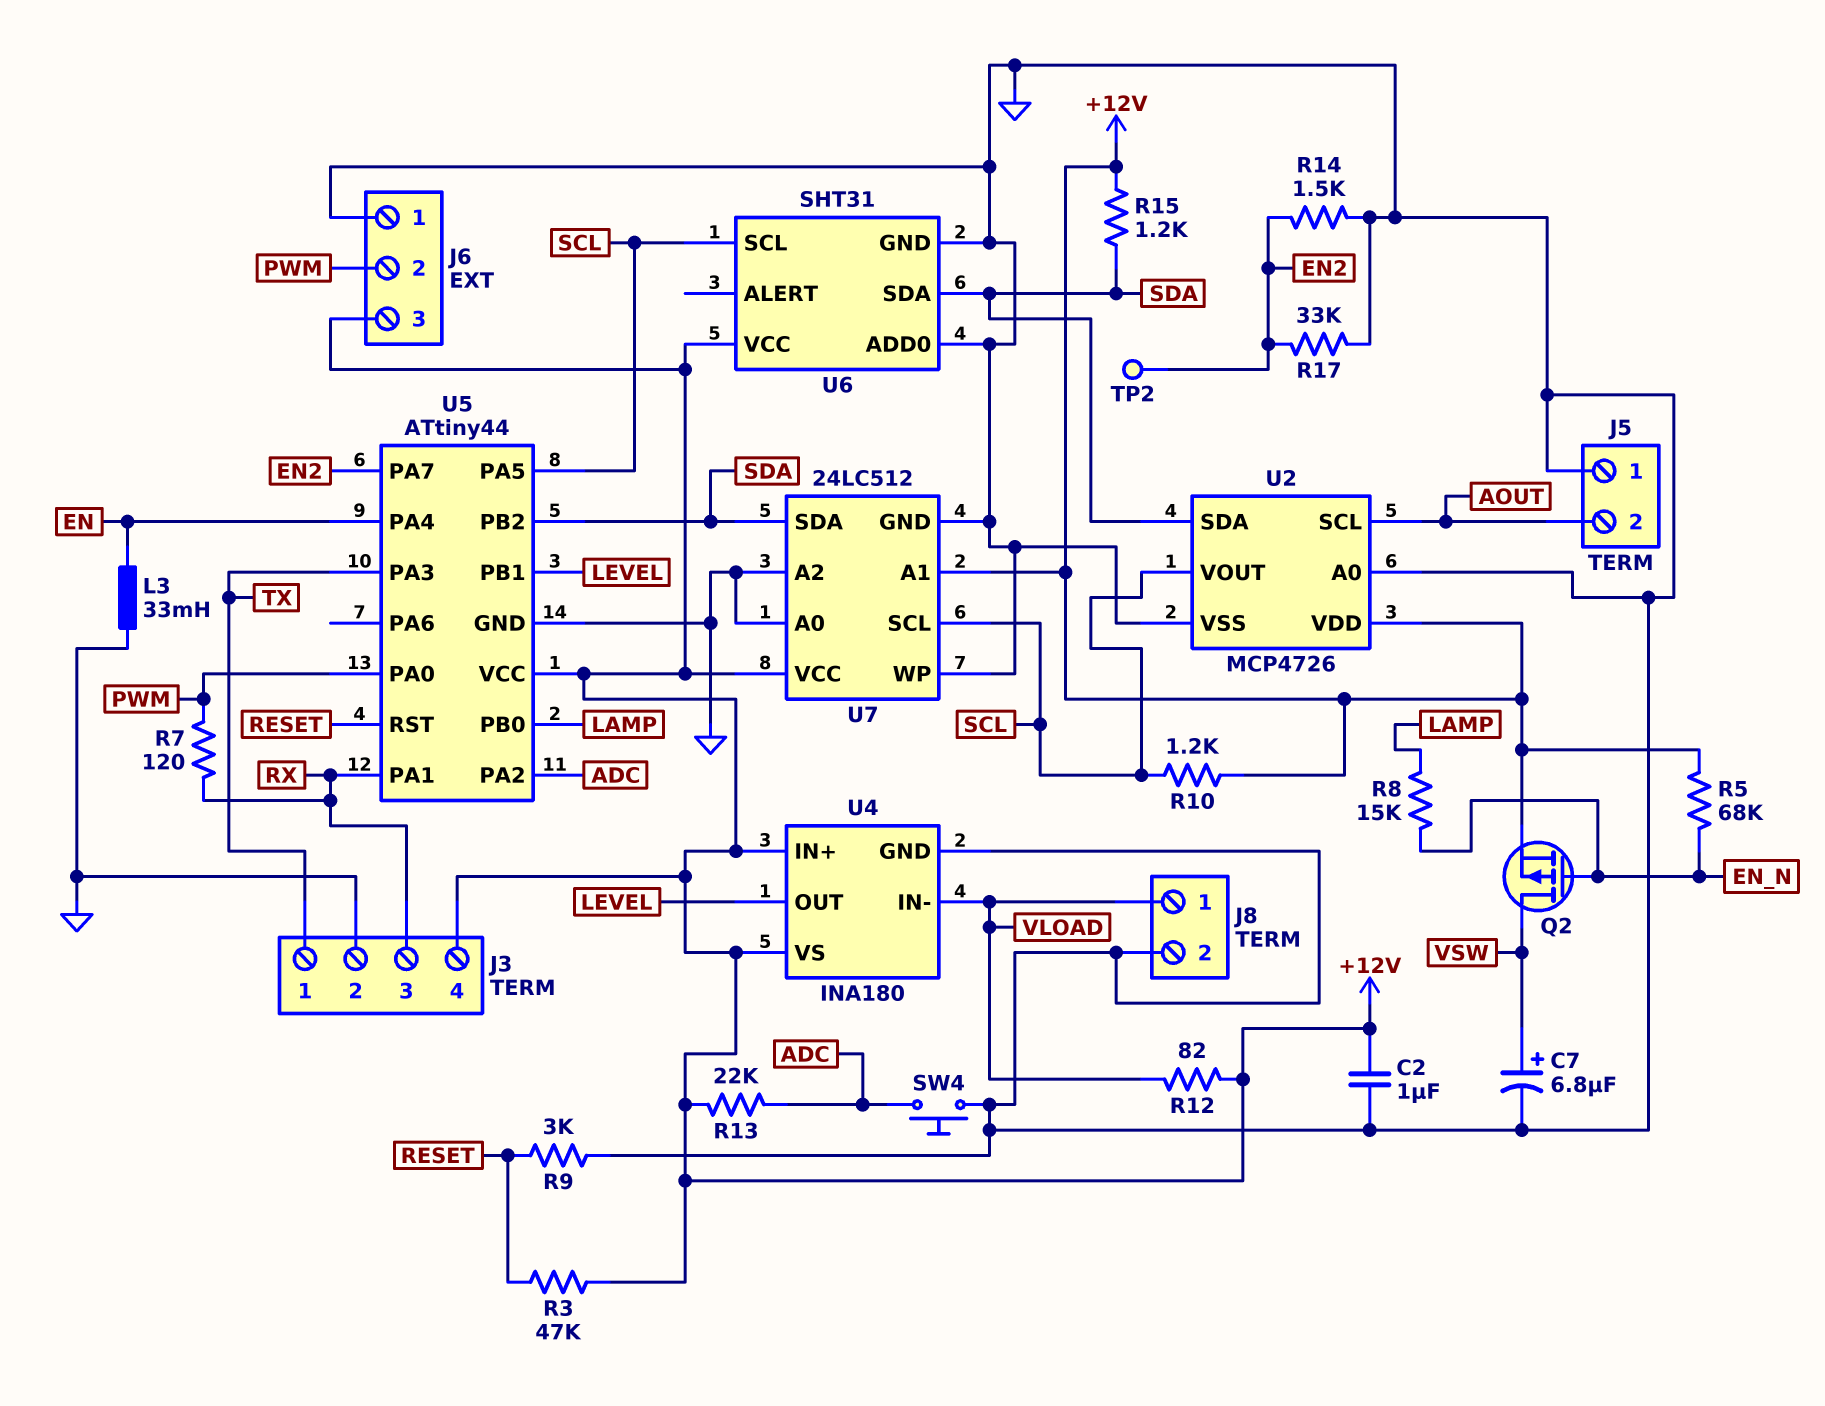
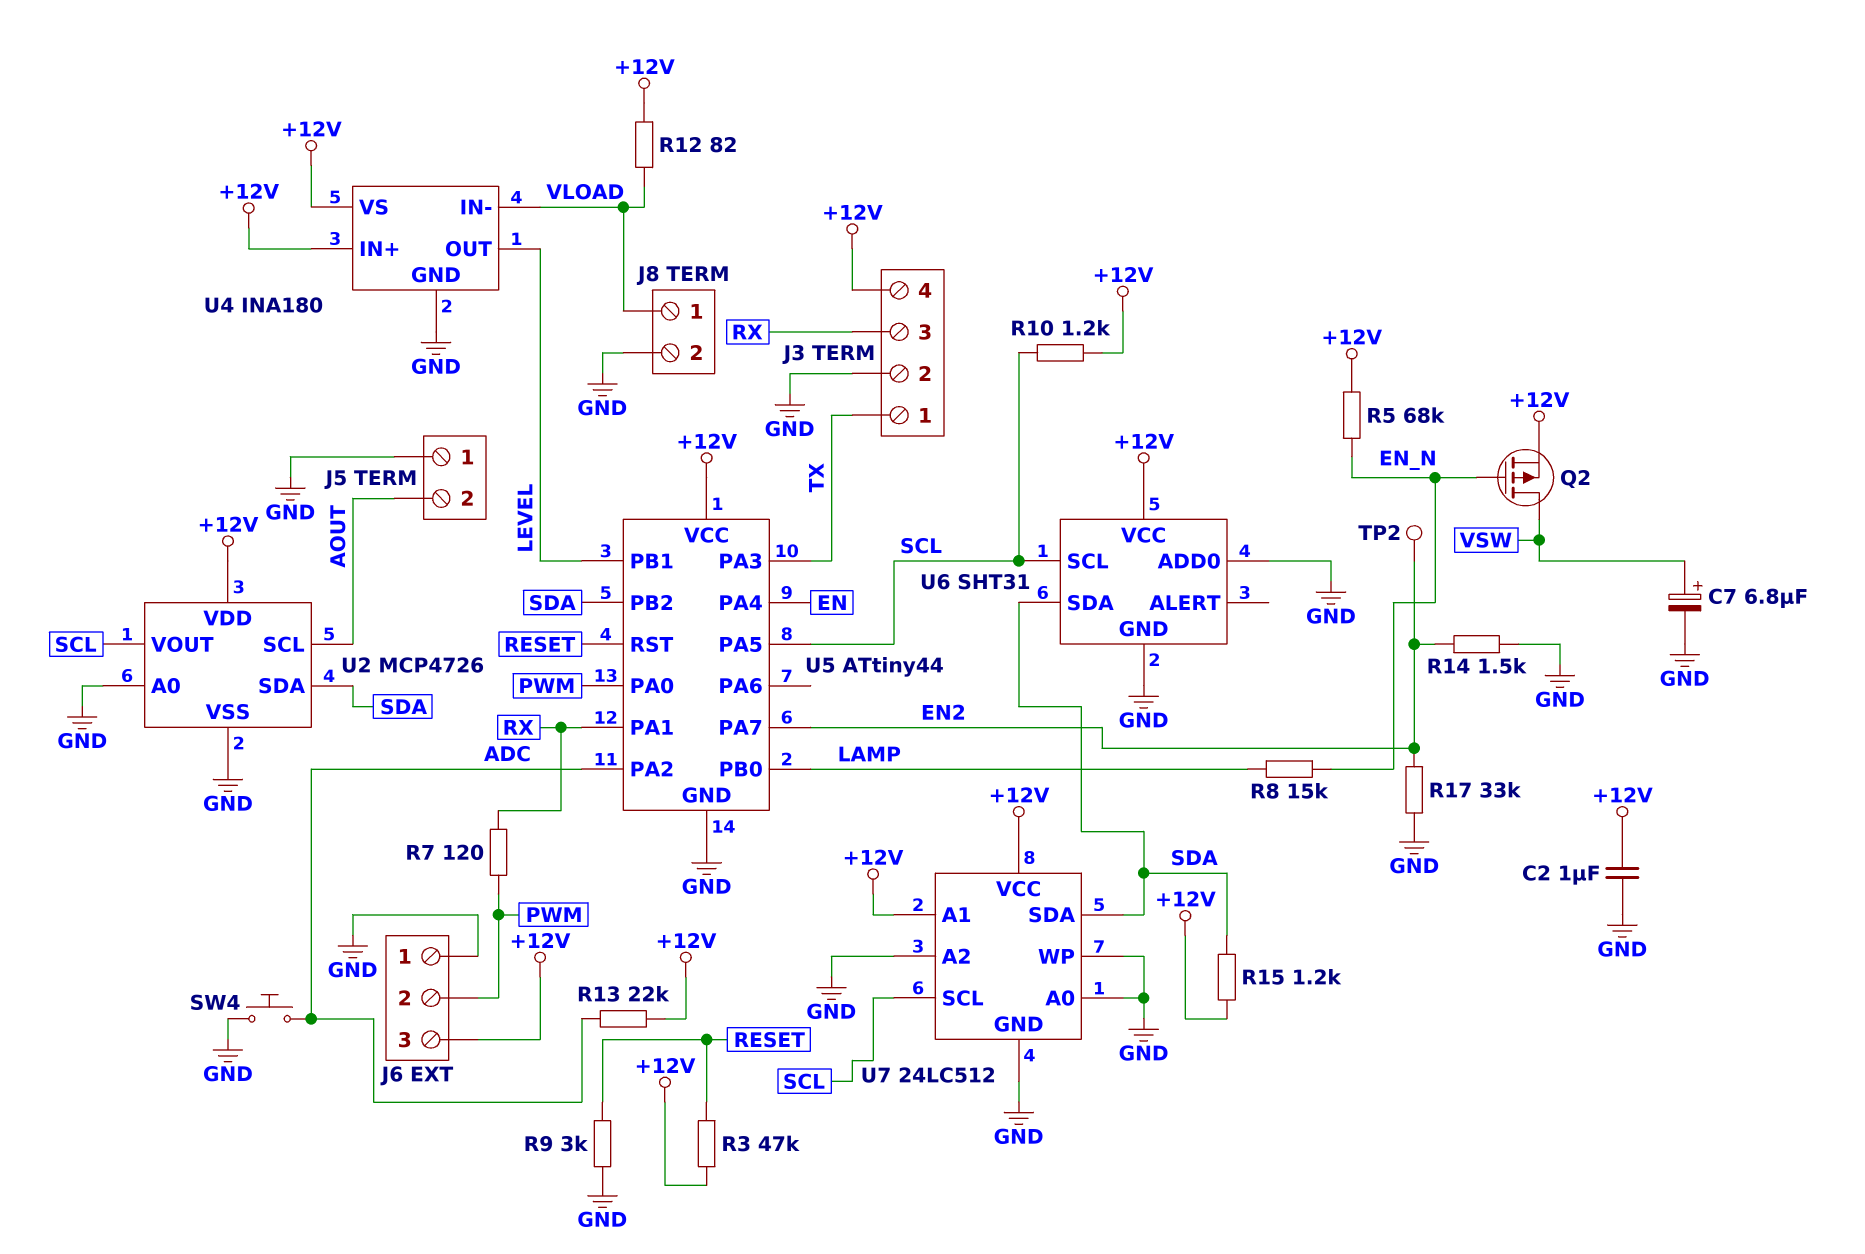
L3: 33mH (EN, GND) -> none

